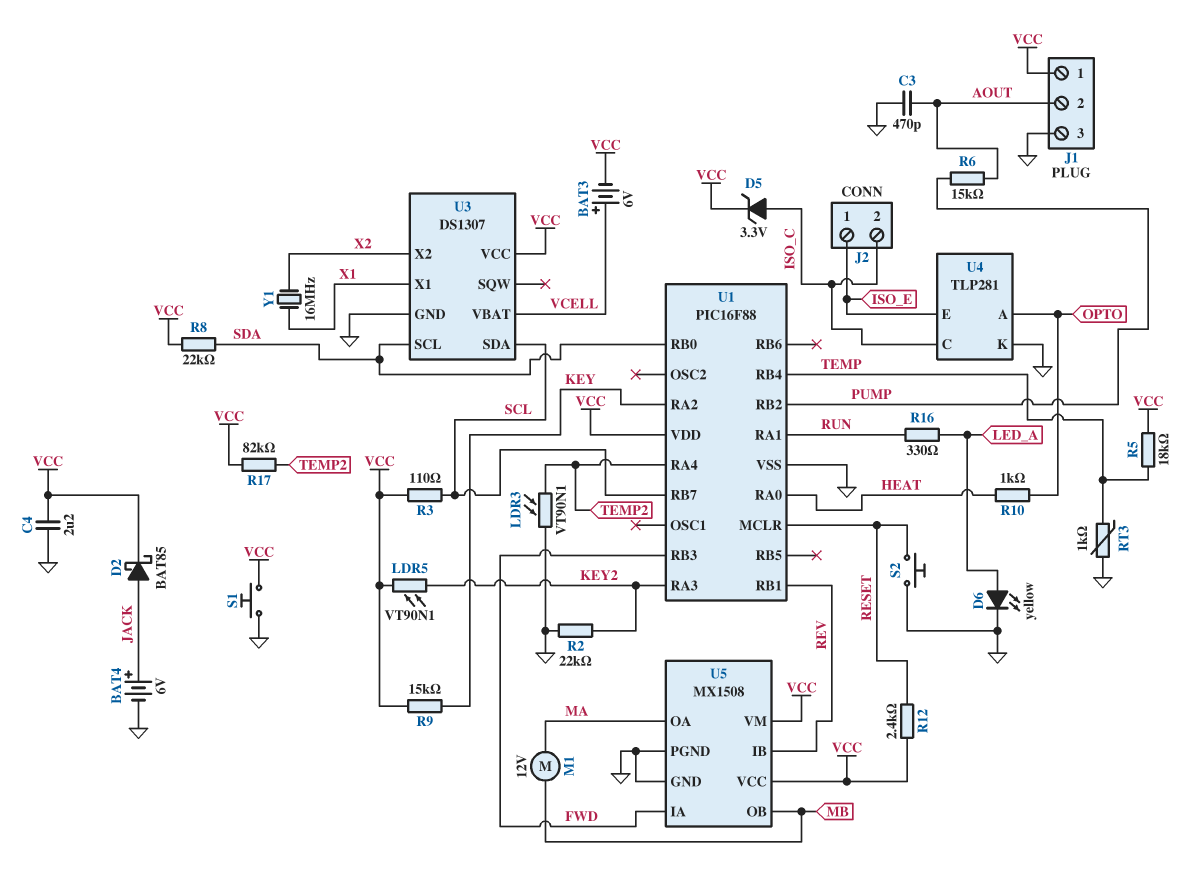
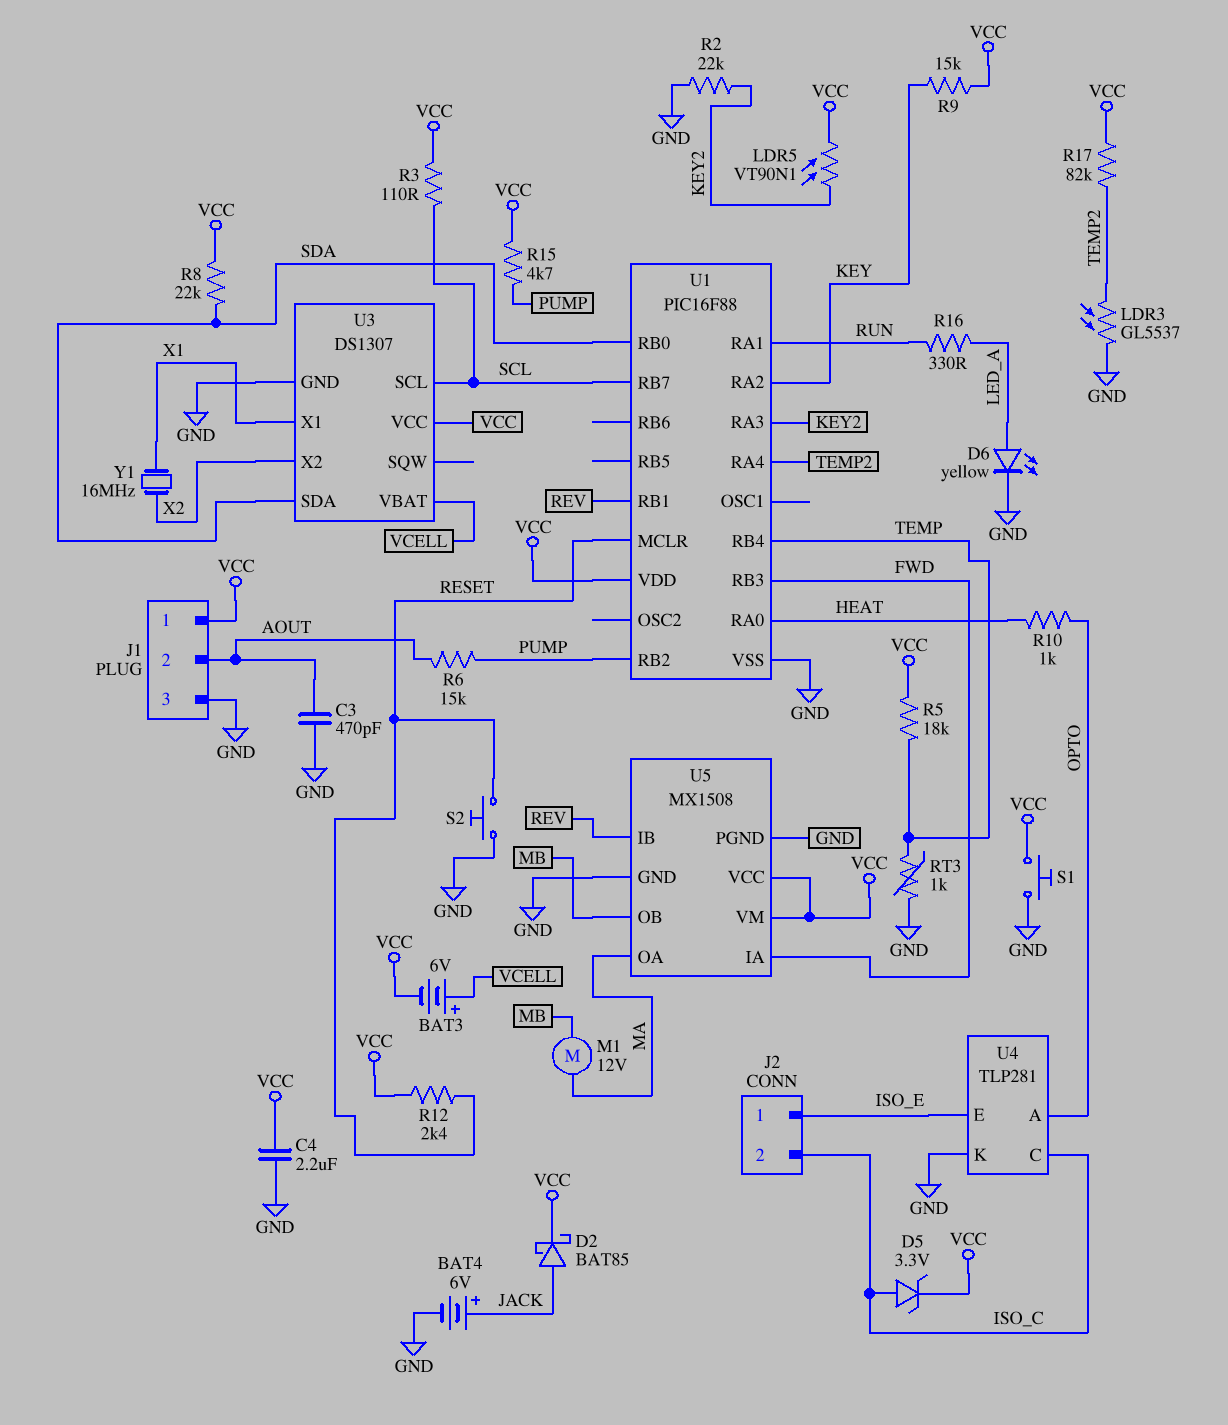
LDR3: VT90N1 (GND, TEMP2) -> GL5537 (GND, TEMP2)
R15: none -> 4.7k (PUMP, VCC)
U3 pin SCL: SDA -> SCL
U3 pin SDA: SCL -> SDA

